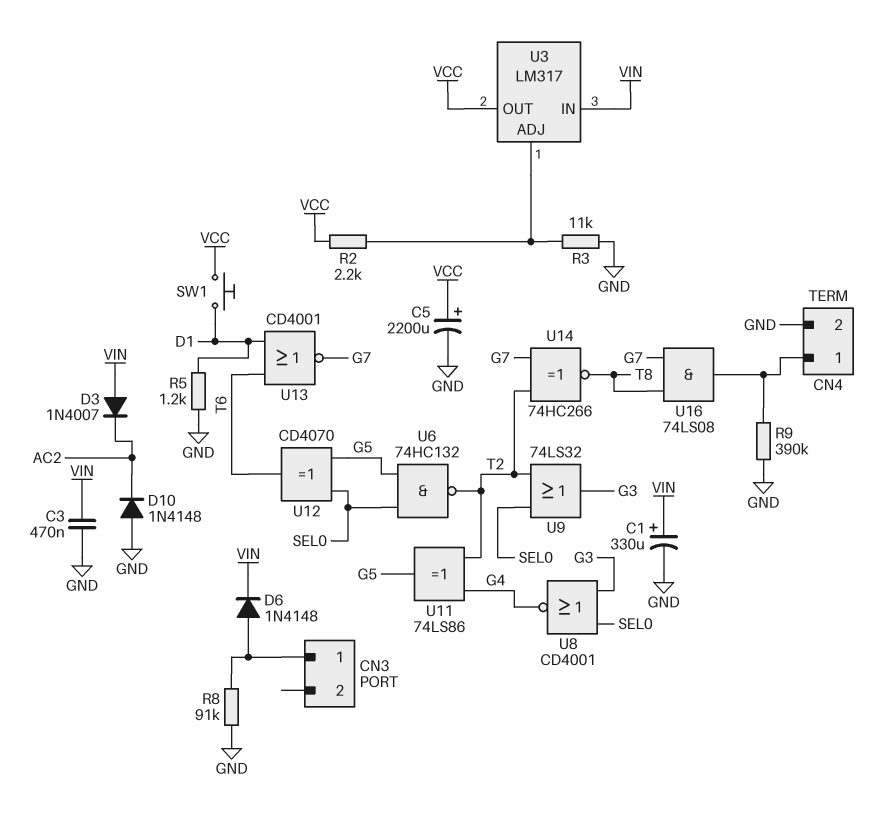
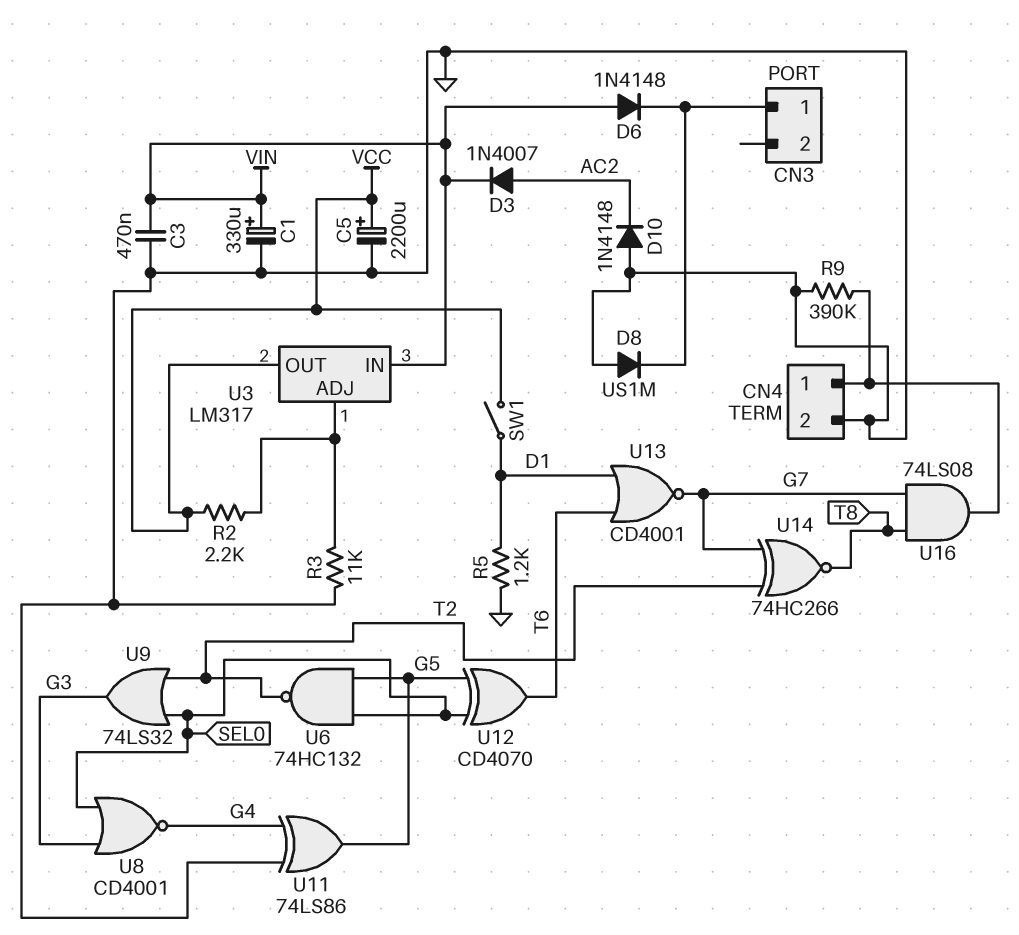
D3: diode 1N4007 (A VIN, K AC2) -> diode 1N4007 (A AC2, K VIN)
D6: diode 1N4148 (A CN3/1, K VIN) -> diode 1N4148 (A VIN, K CN3/1)
D8: none -> diode US1M (A GND, K CN3/1)
R8: 91k (CN3/1, GND) -> none
SW1: button (D1, VCC) -> switch (D1, VCC)
U11: XOR 74LS86 (in G4, in T2, out G5) -> XOR 74LS86 (in G4, in GND, out G5)

